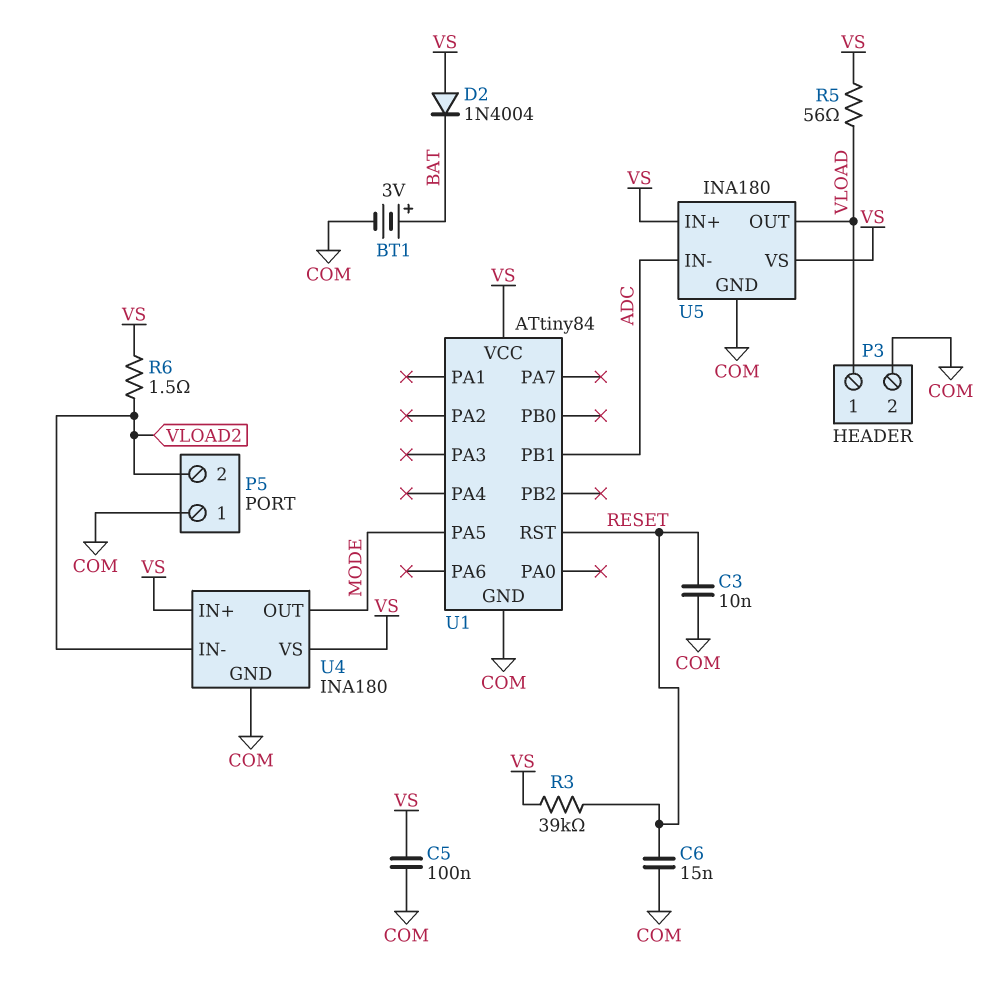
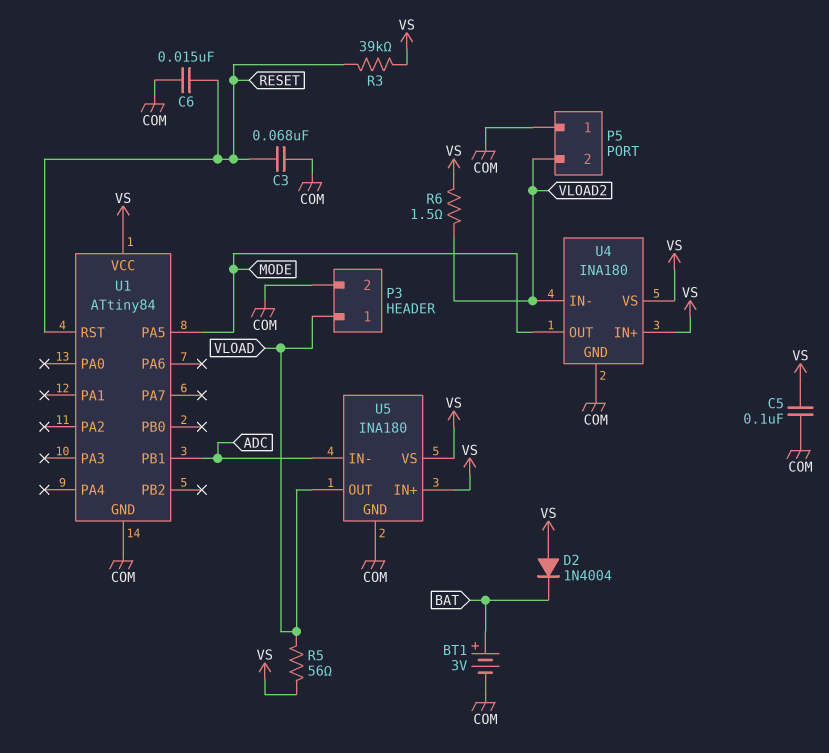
C3: 10nF (COM, RESET) -> 68nF (COM, RESET)

